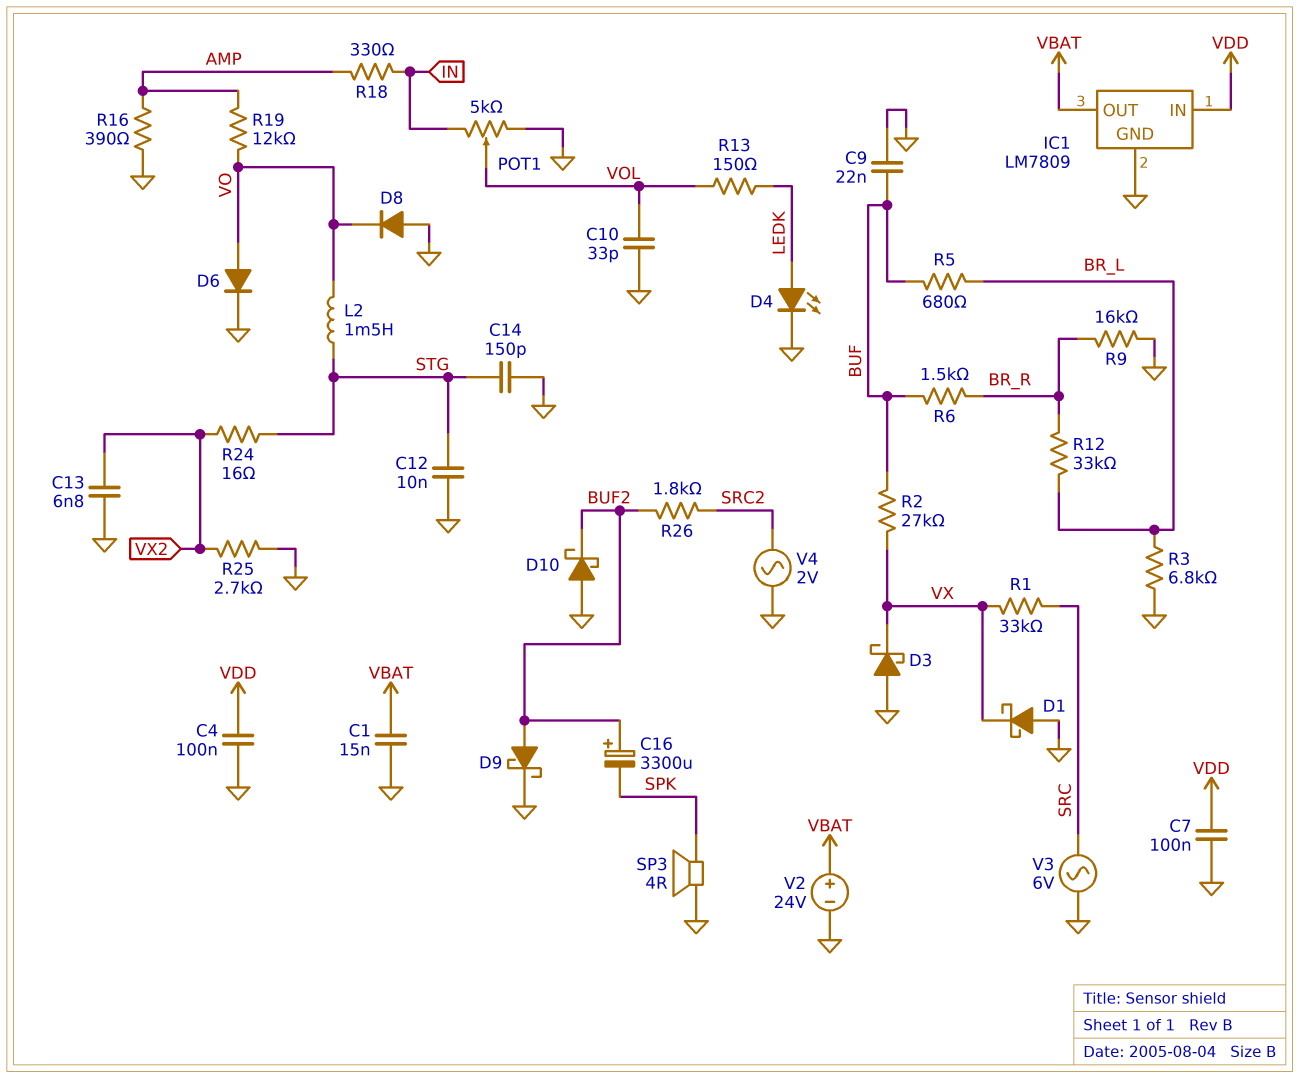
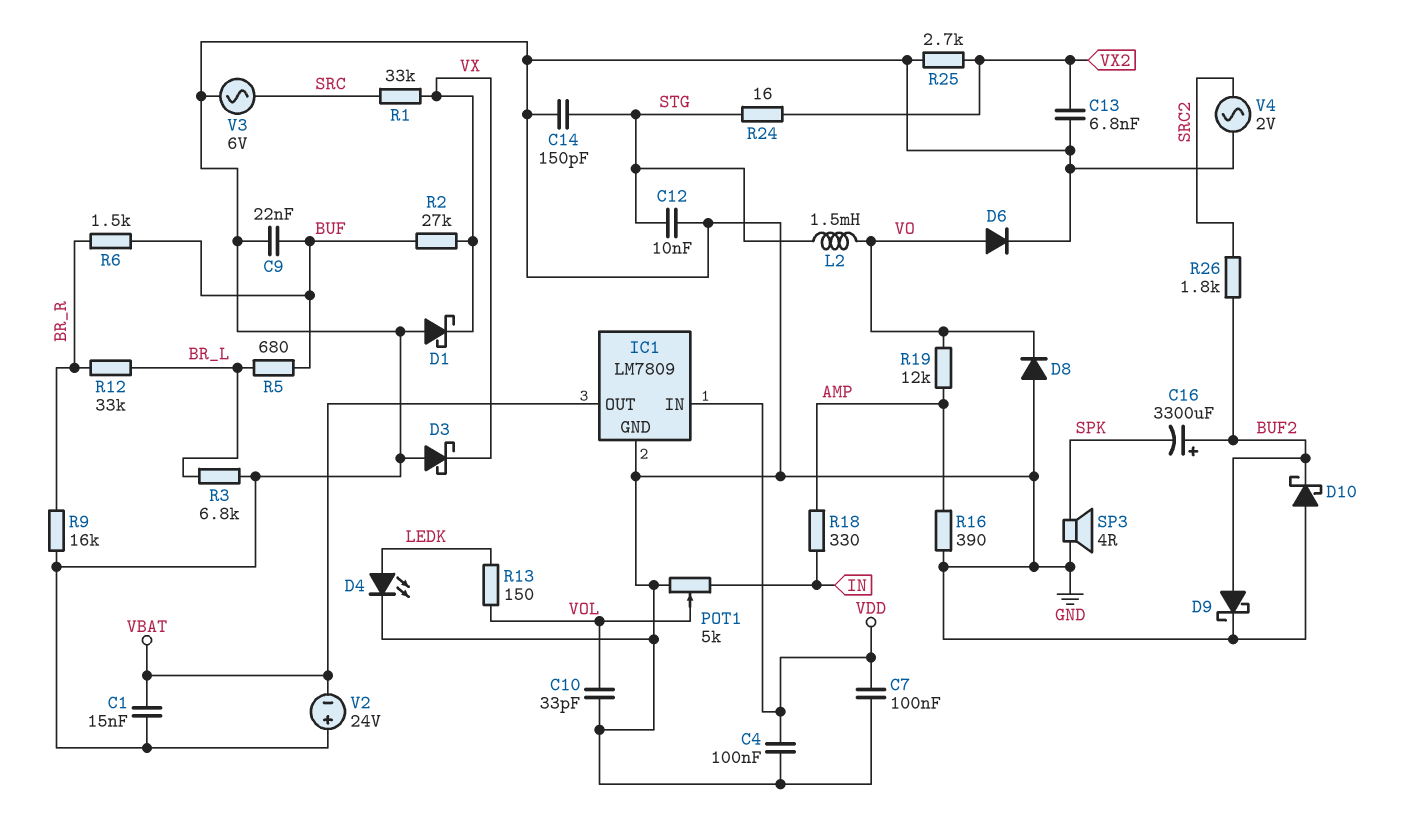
V2: 24V (plus VBAT, minus GND) -> 24V (plus GND, minus VBAT)

